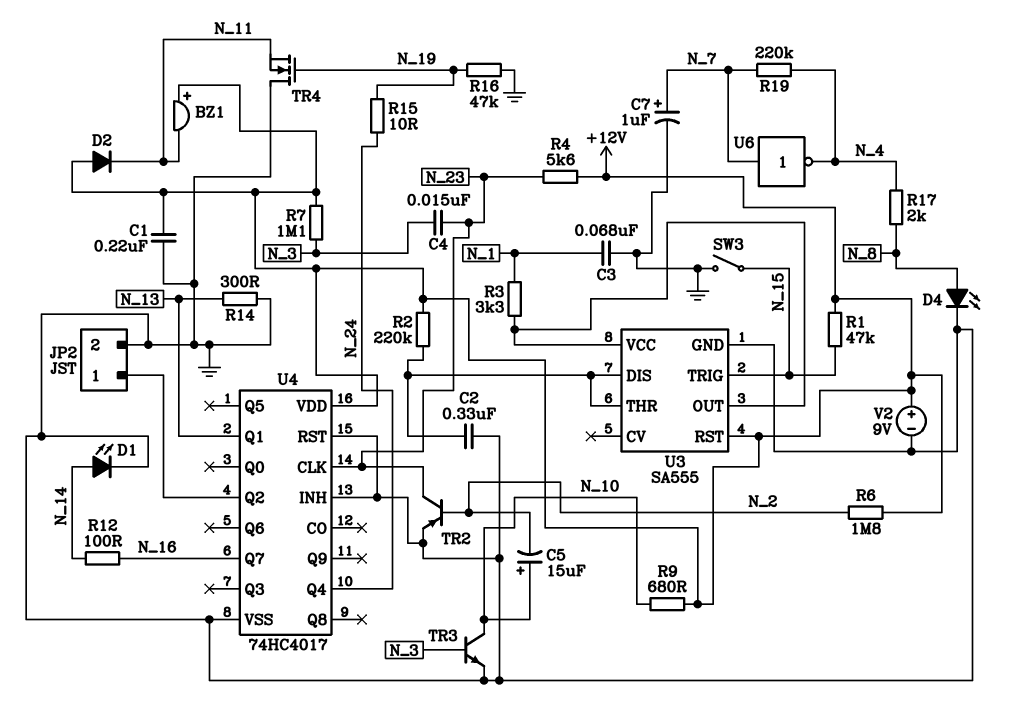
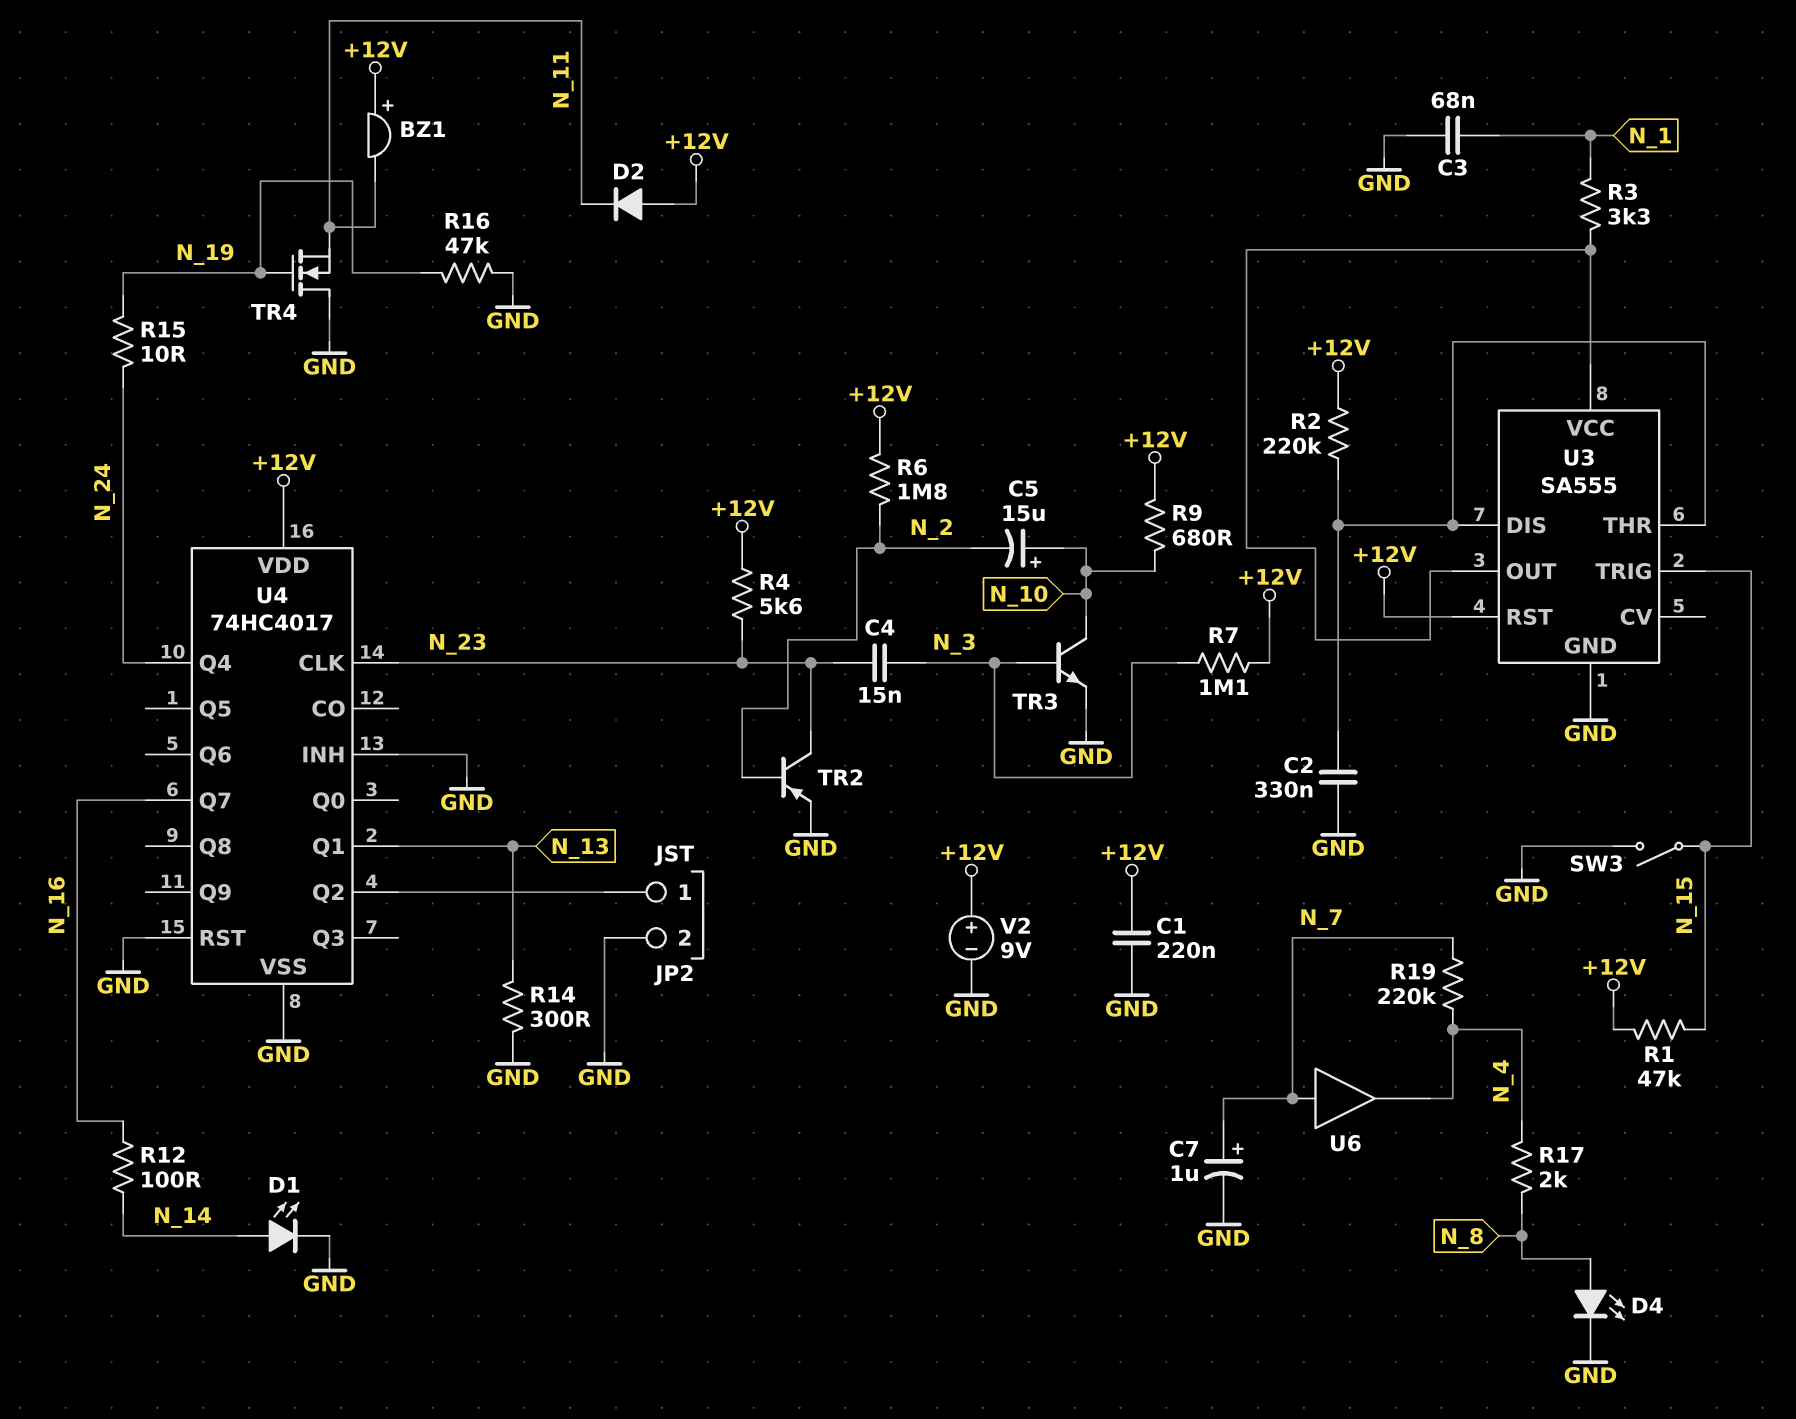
U6: NOT (in N_7, out N_4) -> buffer (in N_7, out N_4)

